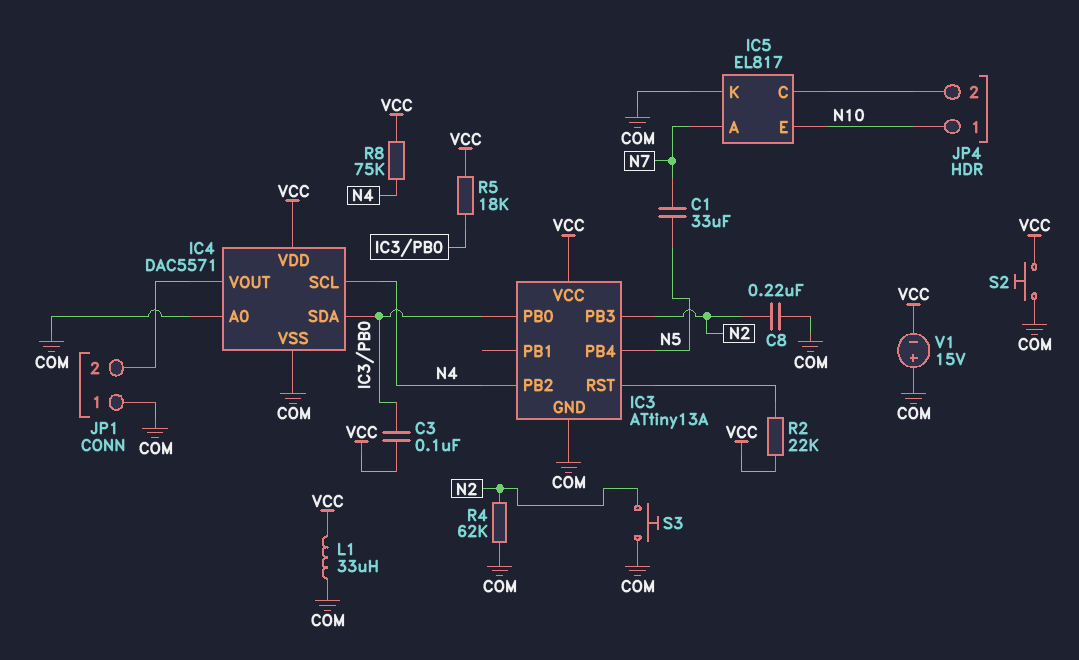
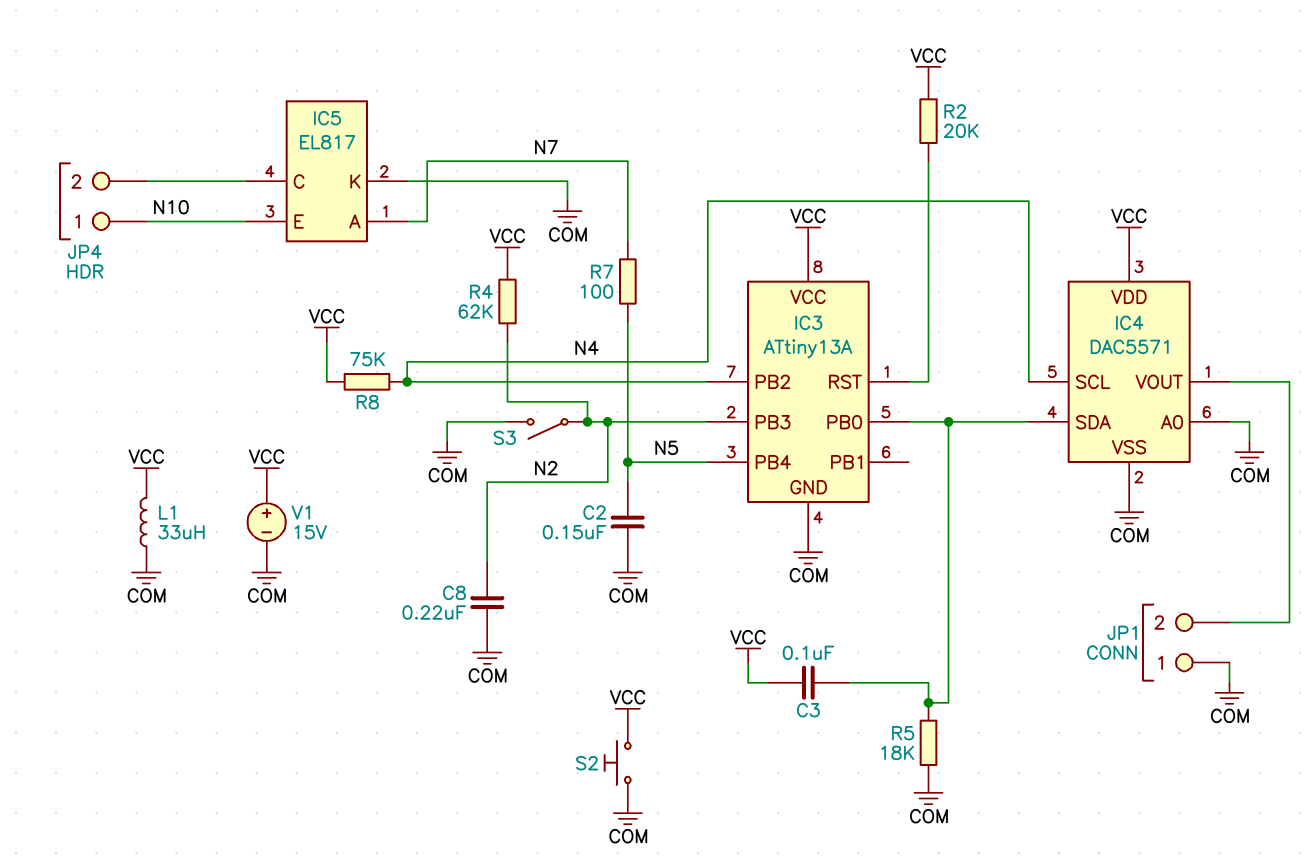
C1: 33uF (N5, N7) -> none
C2: none -> 150nF (COM, N5)
R2: 22k (IC3/RST, VCC) -> 20k (IC3/RST, VCC)
R4: 62k (COM, N2) -> 62k (N2, VCC)
R5: 18k (IC3/PB0, VCC) -> 18k (COM, IC3/PB0)
R7: none -> 100 (N5, N7)
S3: button (COM, N2) -> switch (COM, N2)
V1: 15V (plus COM, minus VCC) -> 15V (plus VCC, minus COM)

